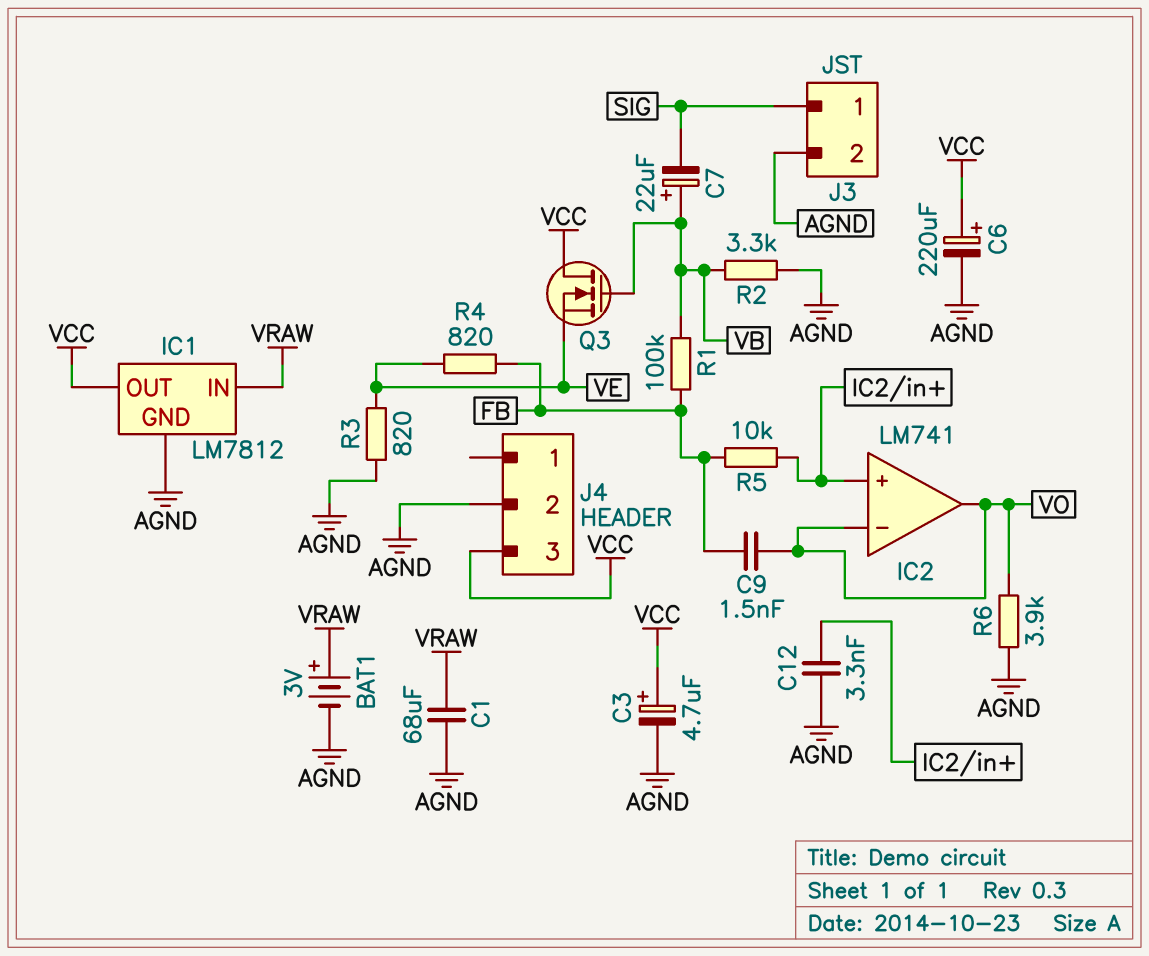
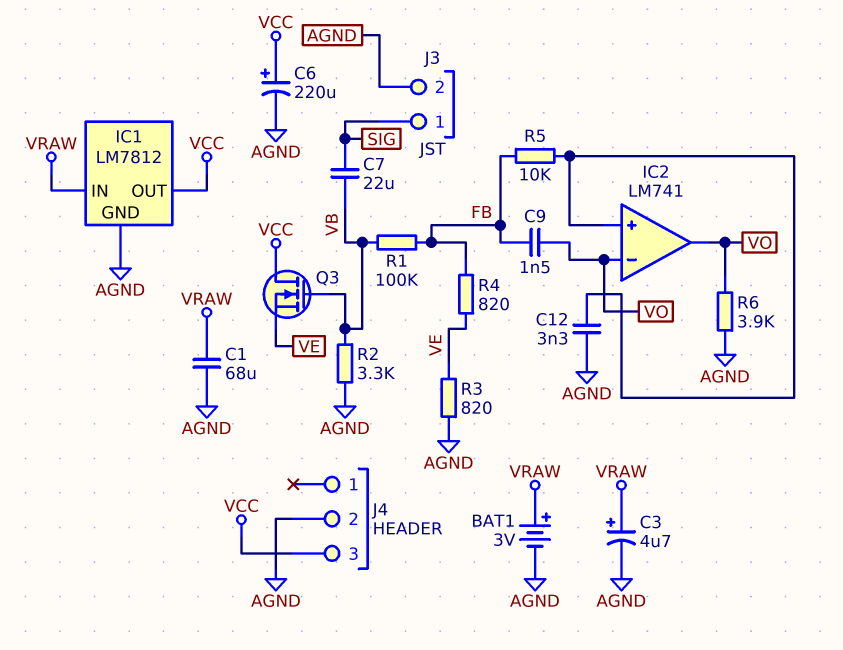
C3: 4.7uF (plus VCC, minus AGND) -> 4.7uF (plus VRAW, minus AGND)
C7: 22uF (plus VB, minus SIG) -> 22uF (SIG, VB)

